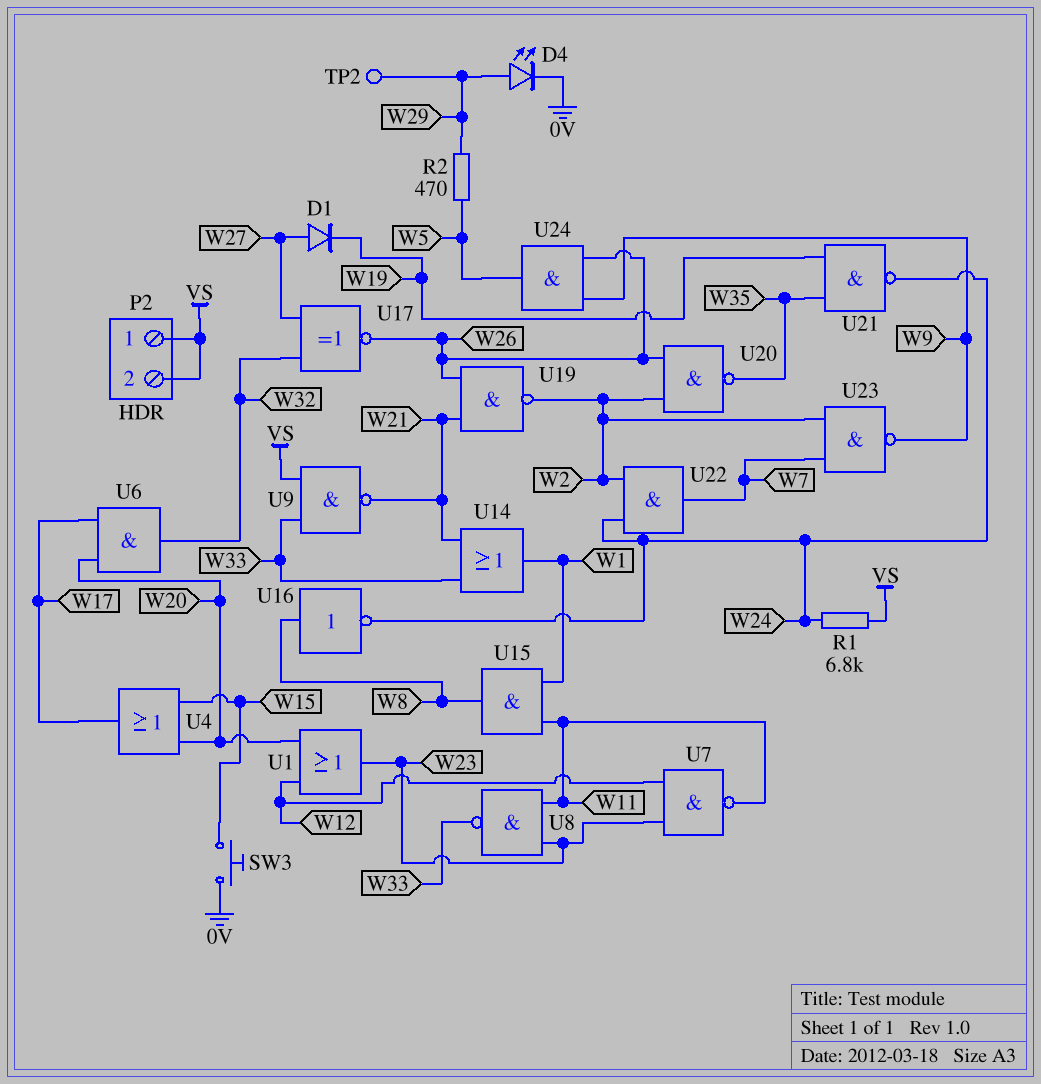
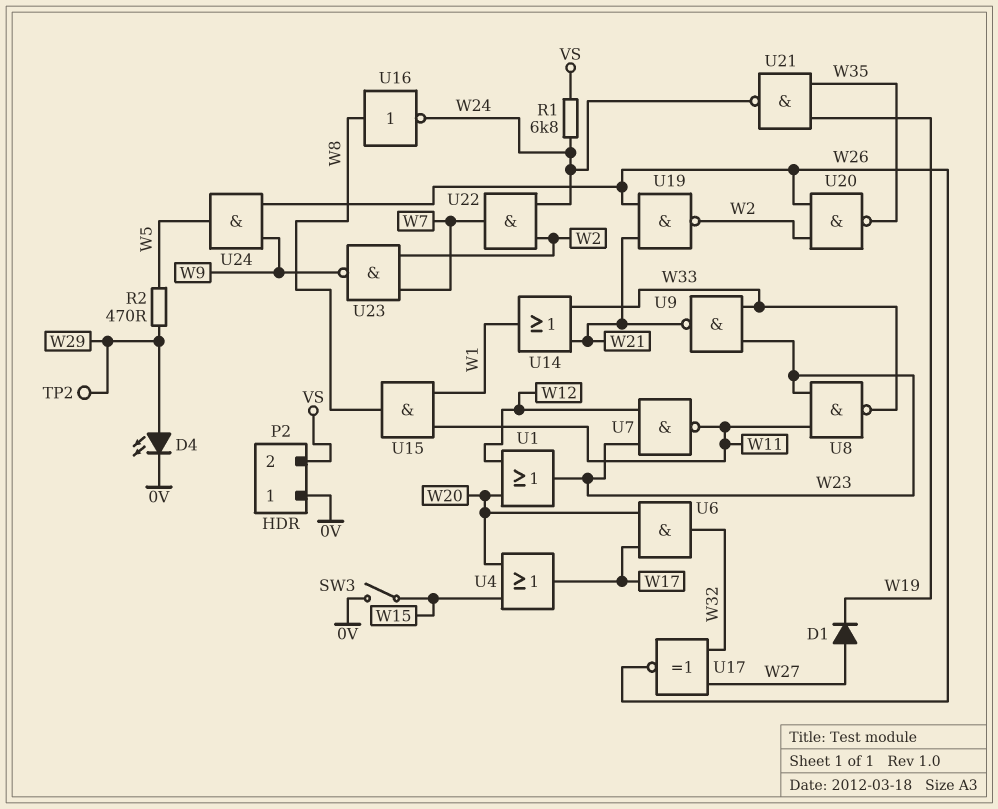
P2 pin 1: VS -> 0V
SW3: button (0V, W15) -> switch (0V, W15)
U9: NAND (in VS, in W33, out W21) -> NAND (in W23, in W33, out W21)

